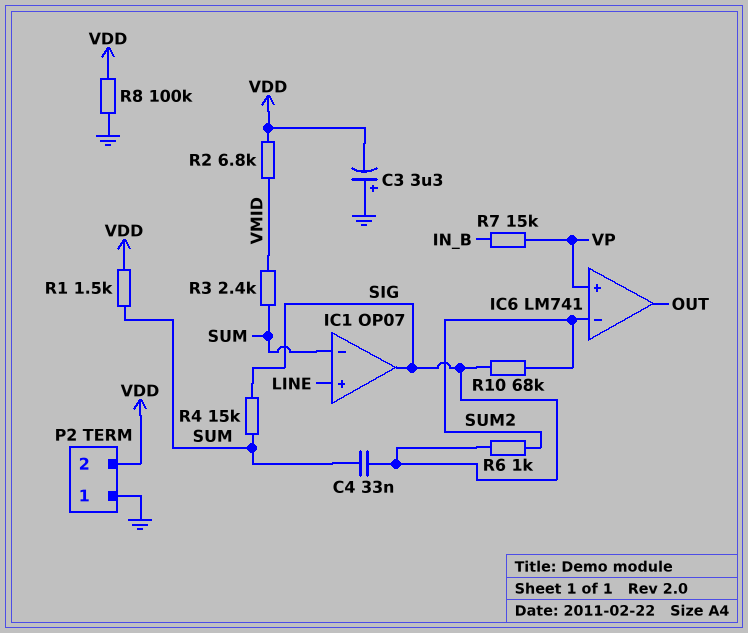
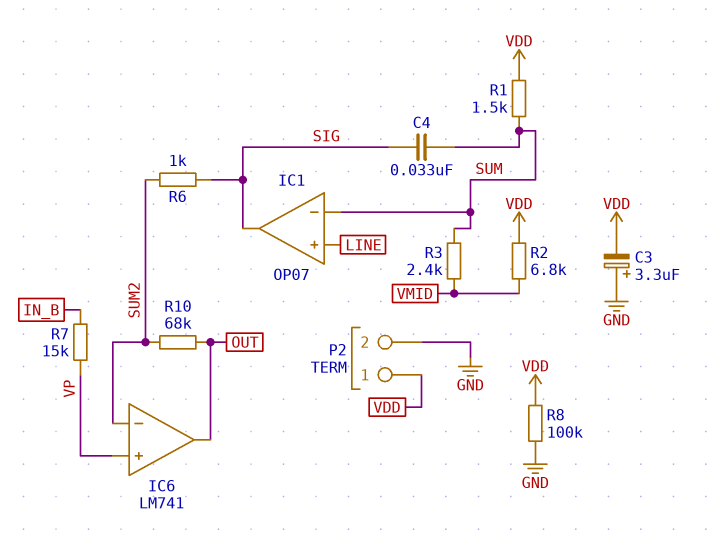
P2 pin 1: GND -> VDD
P2 pin 2: VDD -> GND
R4: 15k (SIG, SUM) -> none
R10: 68k (SIG, SUM2) -> 68k (OUT, SUM2)

